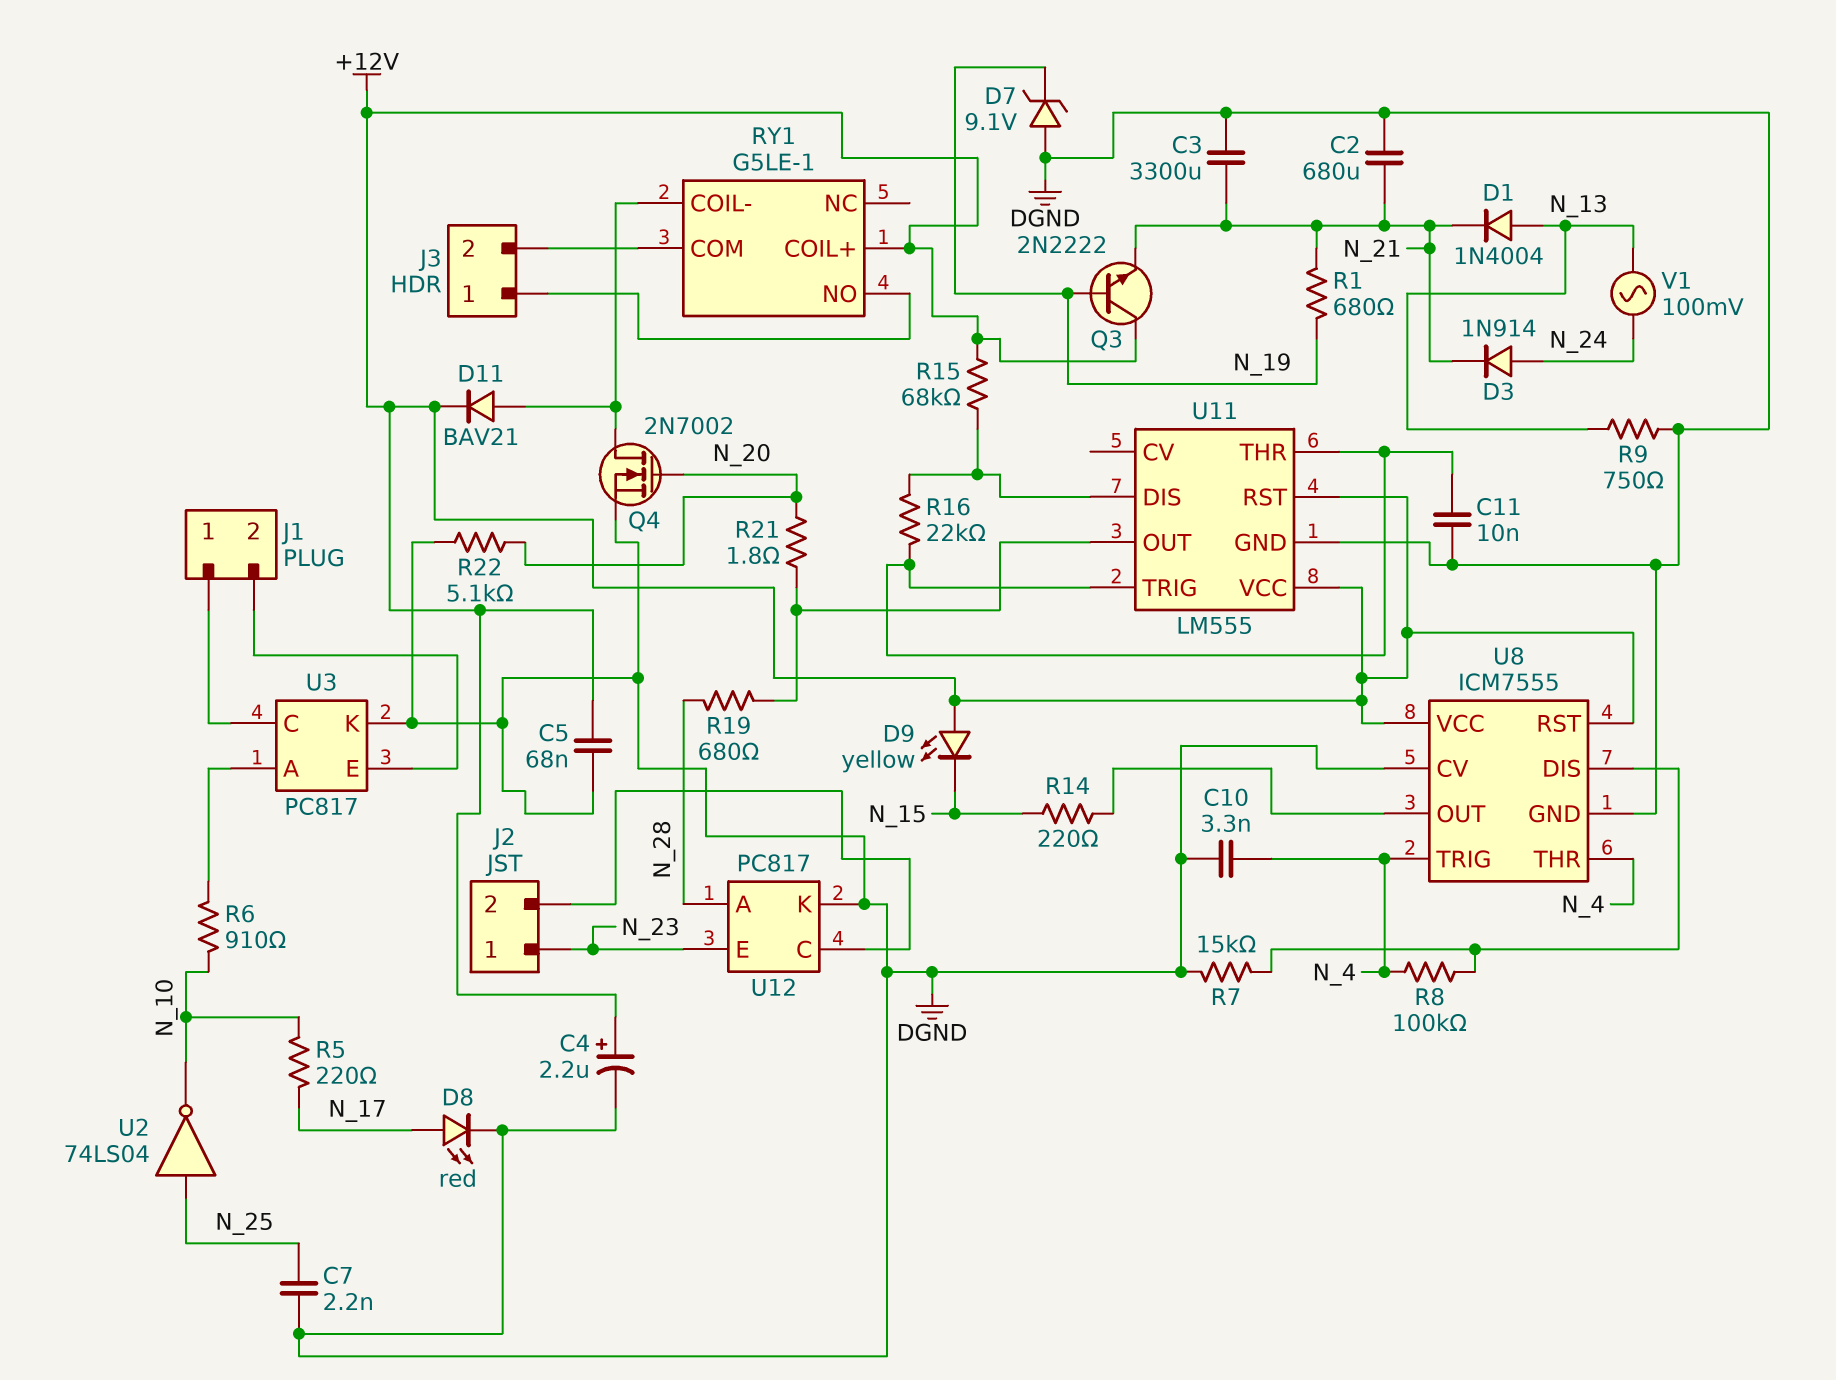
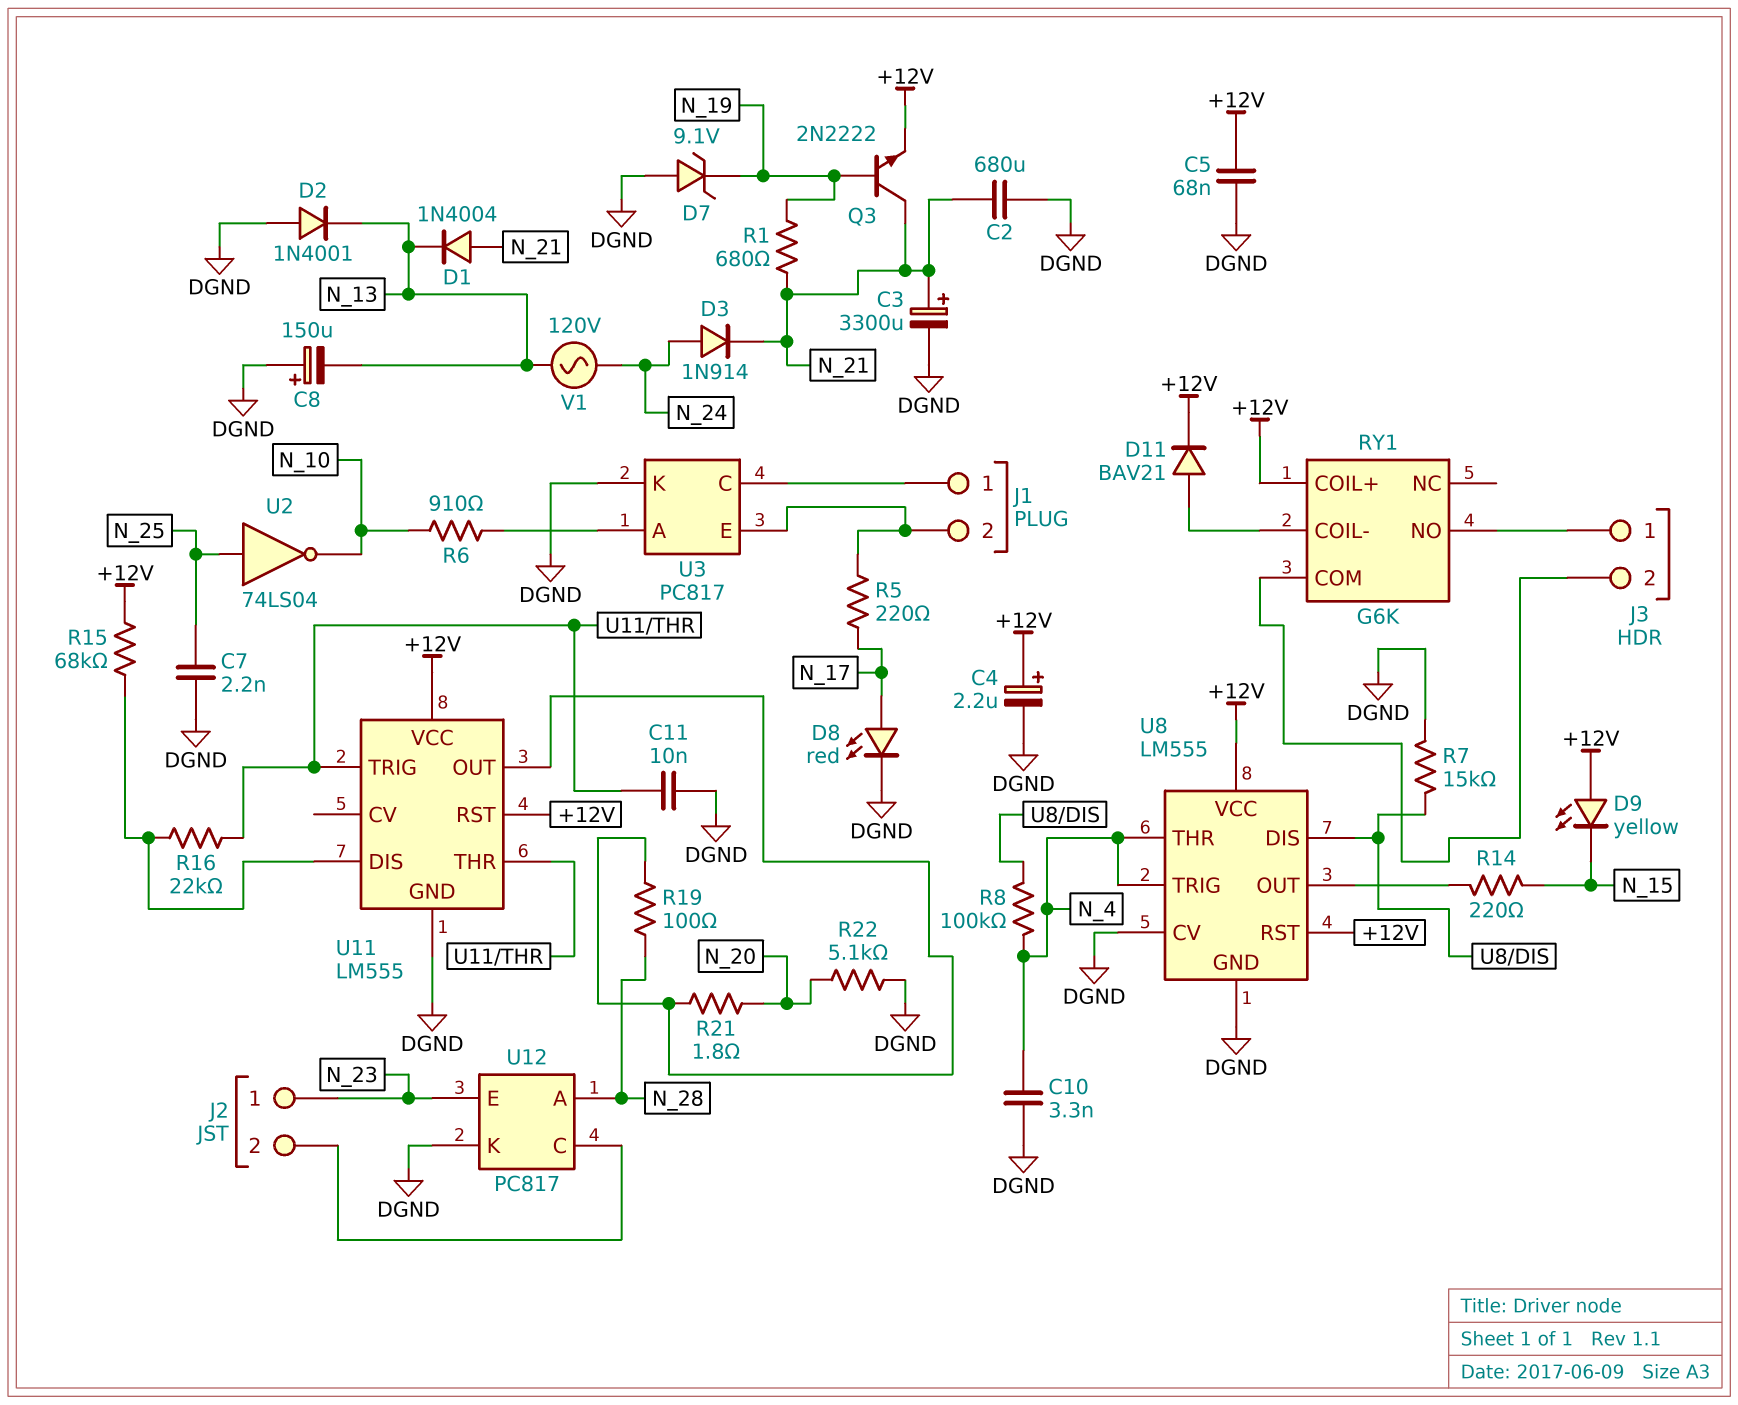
C3: 3300uF (DGND, N_21) -> 3300uF (plus N_21, minus DGND)
C8: none -> 150uF (plus DGND, minus N_13)
D1: diode 1N4004 (A N_13, K N_21) -> diode 1N4004 (A N_21, K N_13)
D2: none -> diode 1N4001 (A DGND, K N_13)
Q3: NPN 2N2222 (B N_19, C +12V, E N_21) -> NPN 2N2222 (B N_19, C N_21, E +12V)
Q4: NMOS 2N7002 (G N_20, D RY1/COIL-, S DGND) -> none
R5: 220 (N_10, N_17) -> 220 (J1/2, N_17)
R9: 750 (DGND, N_13) -> none
R19: 680 (N_28, U11/OUT) -> 100 (N_28, U11/OUT)
RY1: G5LE-1 -> G6K
U8: ICM7555 -> LM555
V1: AC 100mV (N_13, N_24) -> AC 120V (N_13, N_24)

